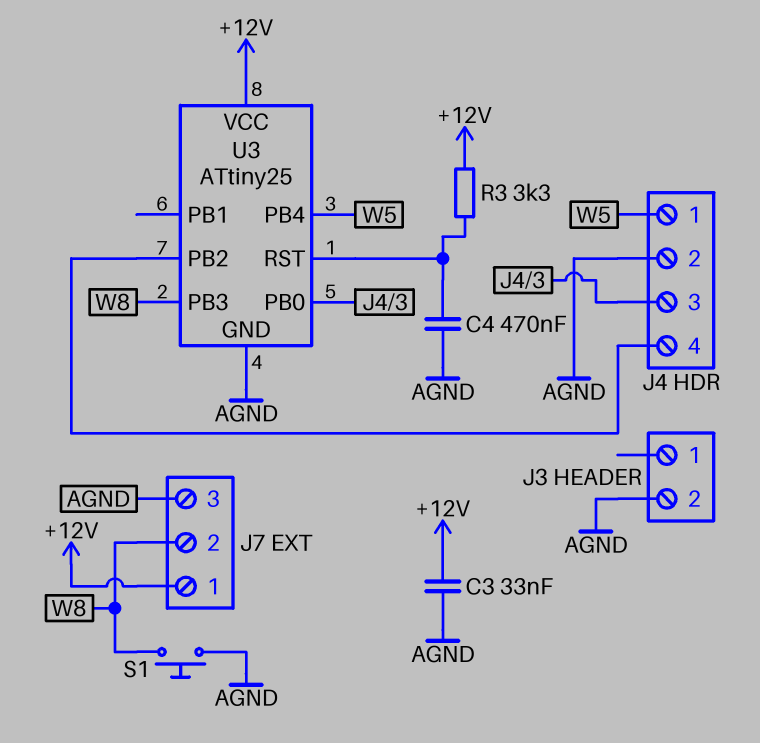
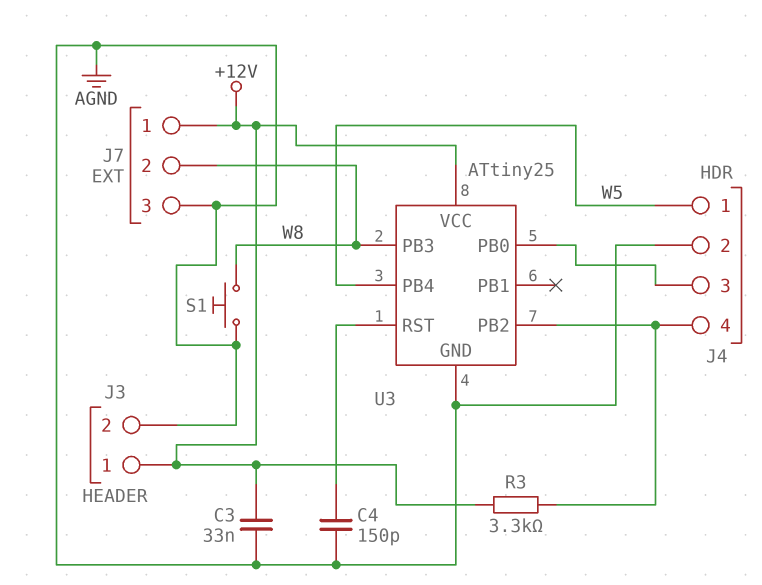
C4: 470nF (AGND, U3/RST) -> 150pF (AGND, U3/RST)
J3 pin 1: none -> +12V
R3: 3.3k (+12V, U3/RST) -> 3.3k (+12V, J4/4)

